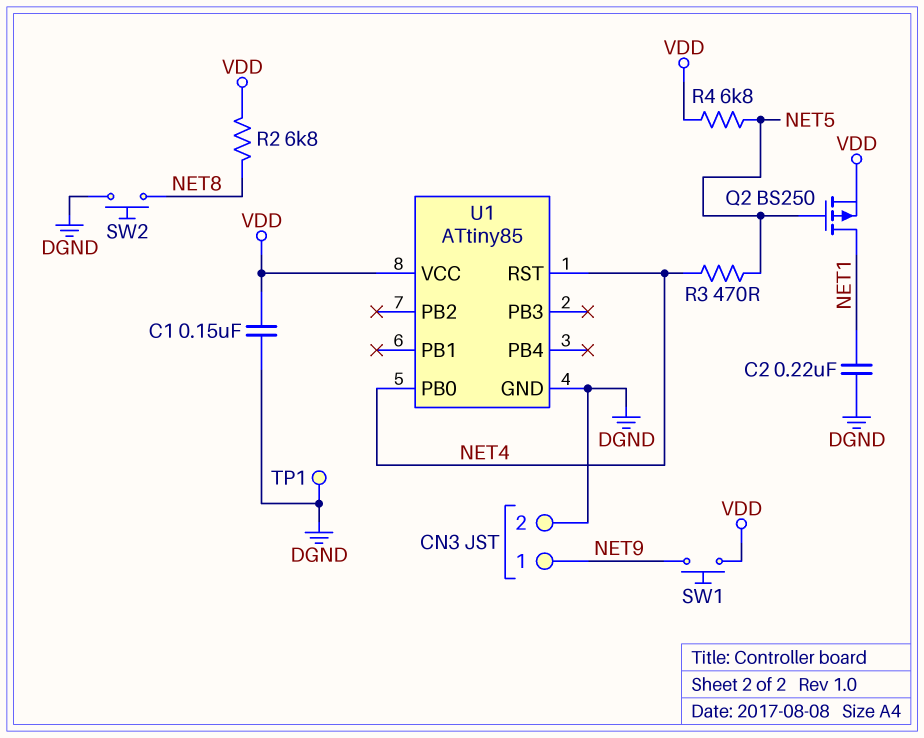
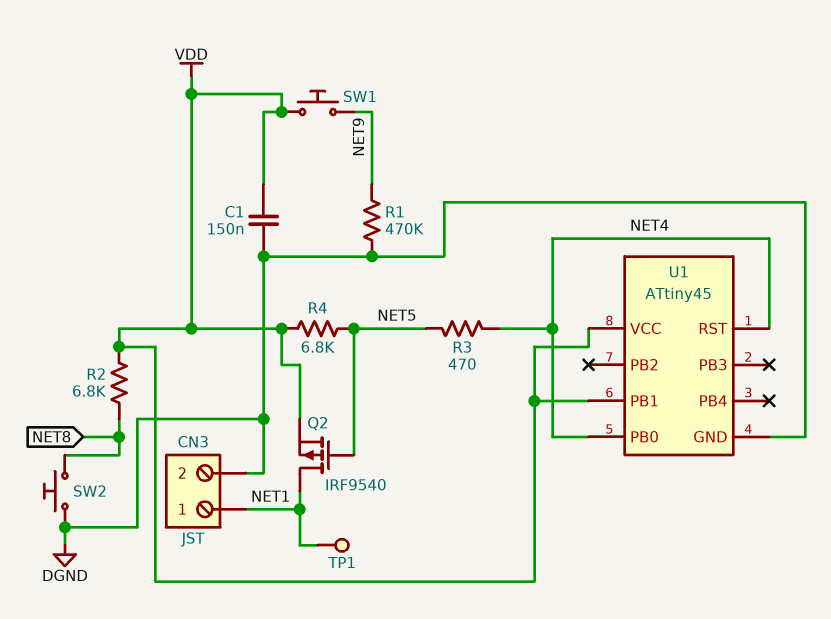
C2: 220nF (DGND, NET1) -> none
CN3 pin 1: NET9 -> NET1
Q2: PMOS BS250 (G NET5, D NET1, S VDD) -> PMOS IRF9540 (G NET5, D NET1, S VDD)
R1: none -> 470k (DGND, NET9)
TP1: test point (DGND) -> test point (NET1)
U1: ATtiny85 -> ATtiny45
U1 pin PB1: none -> VDD

